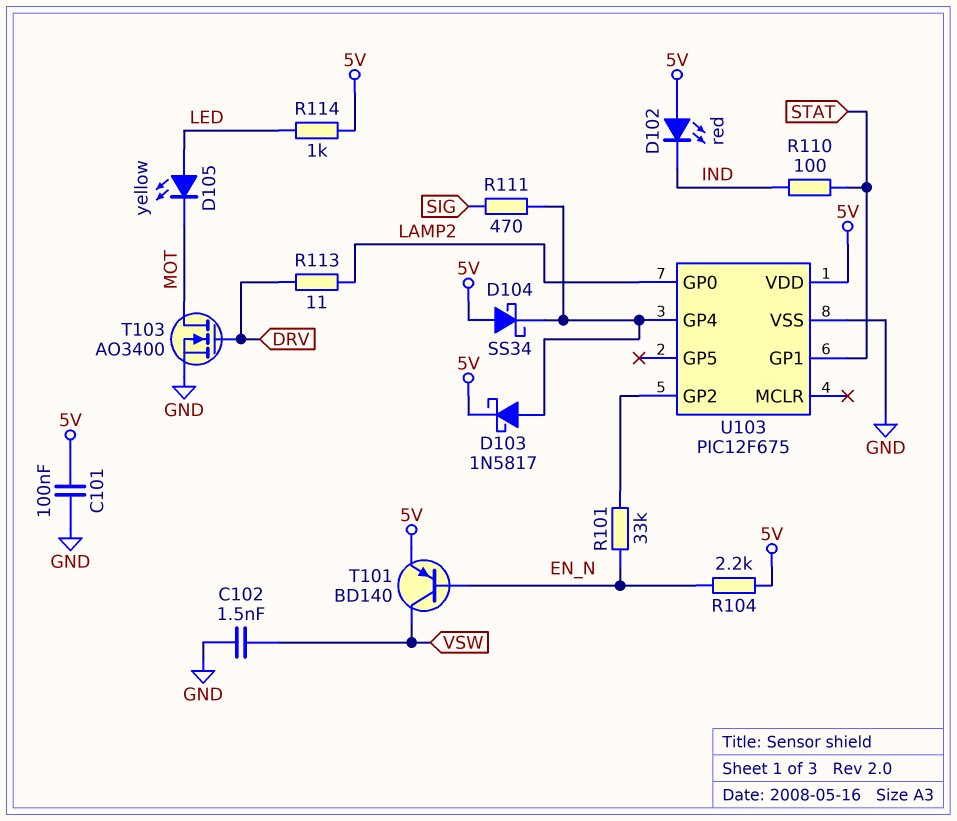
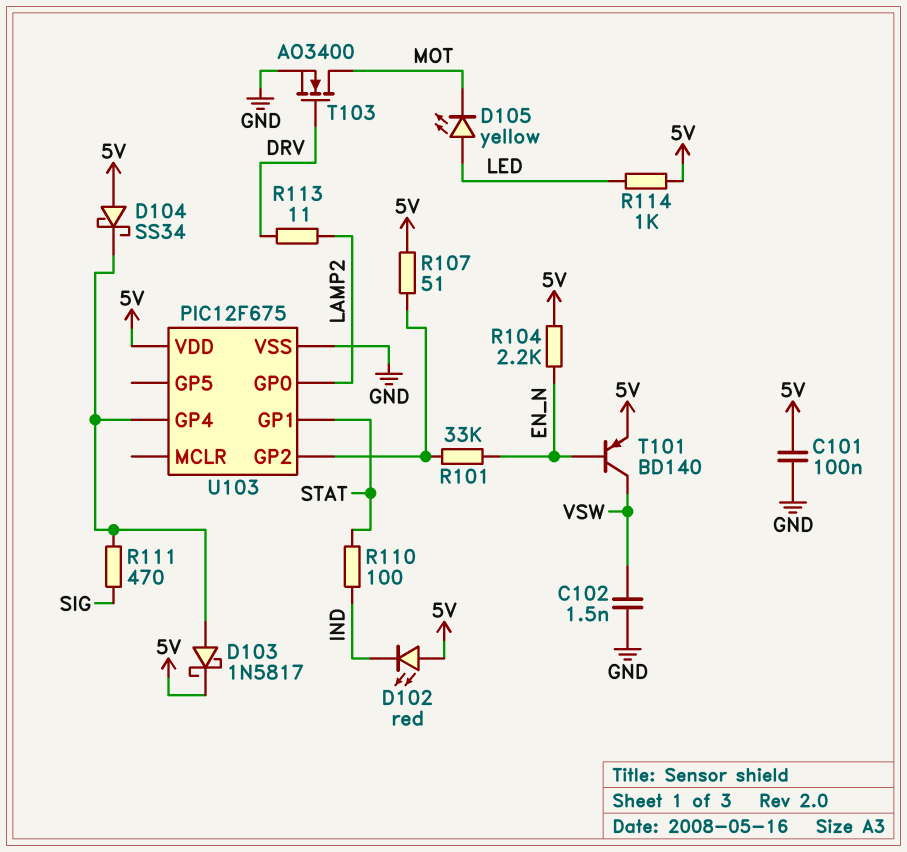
R107: none -> 51 (5V, U103/GP2)

